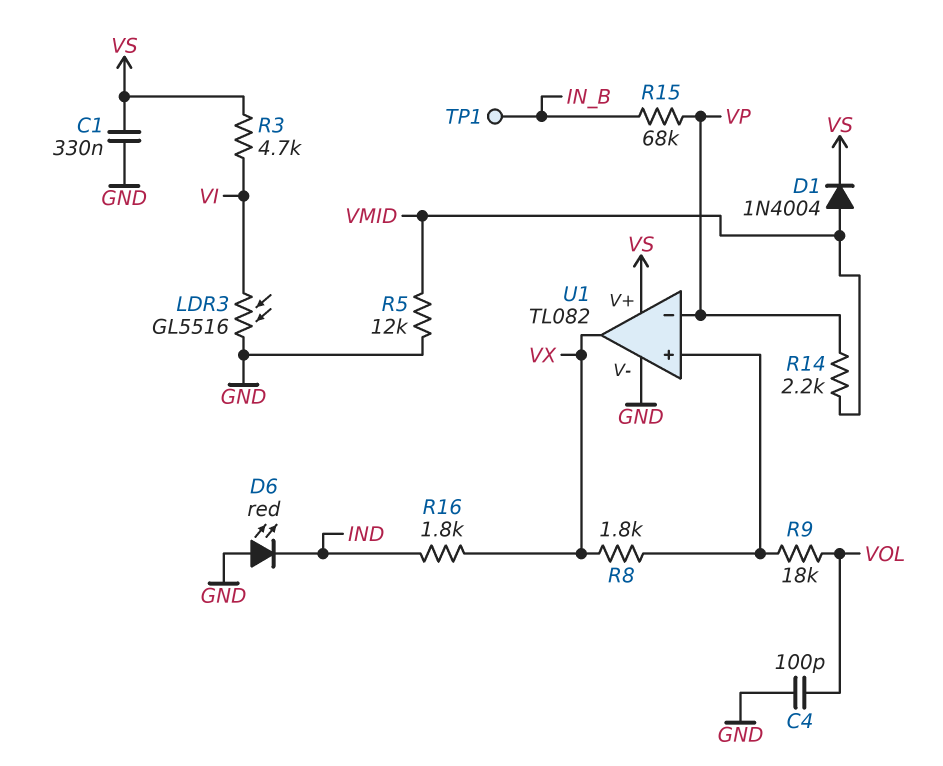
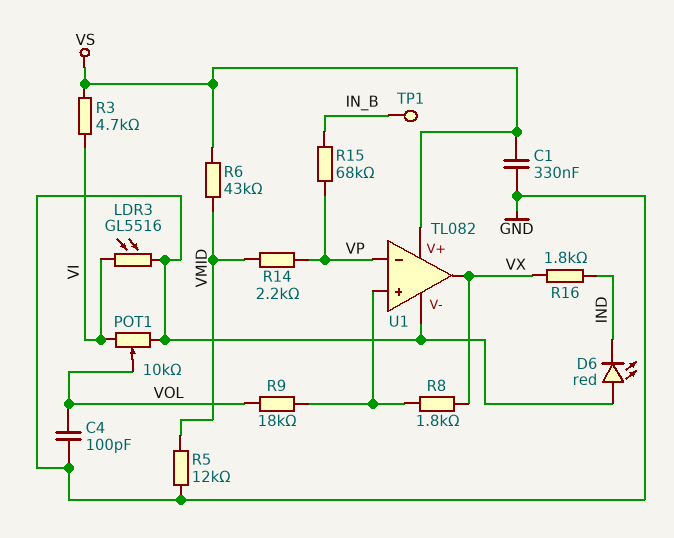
D1: diode 1N4004 (A VMID, K VS) -> none
POT1: none -> 10k (GND, VI, wiper VOL)
R6: none -> 43k (VMID, VS)

